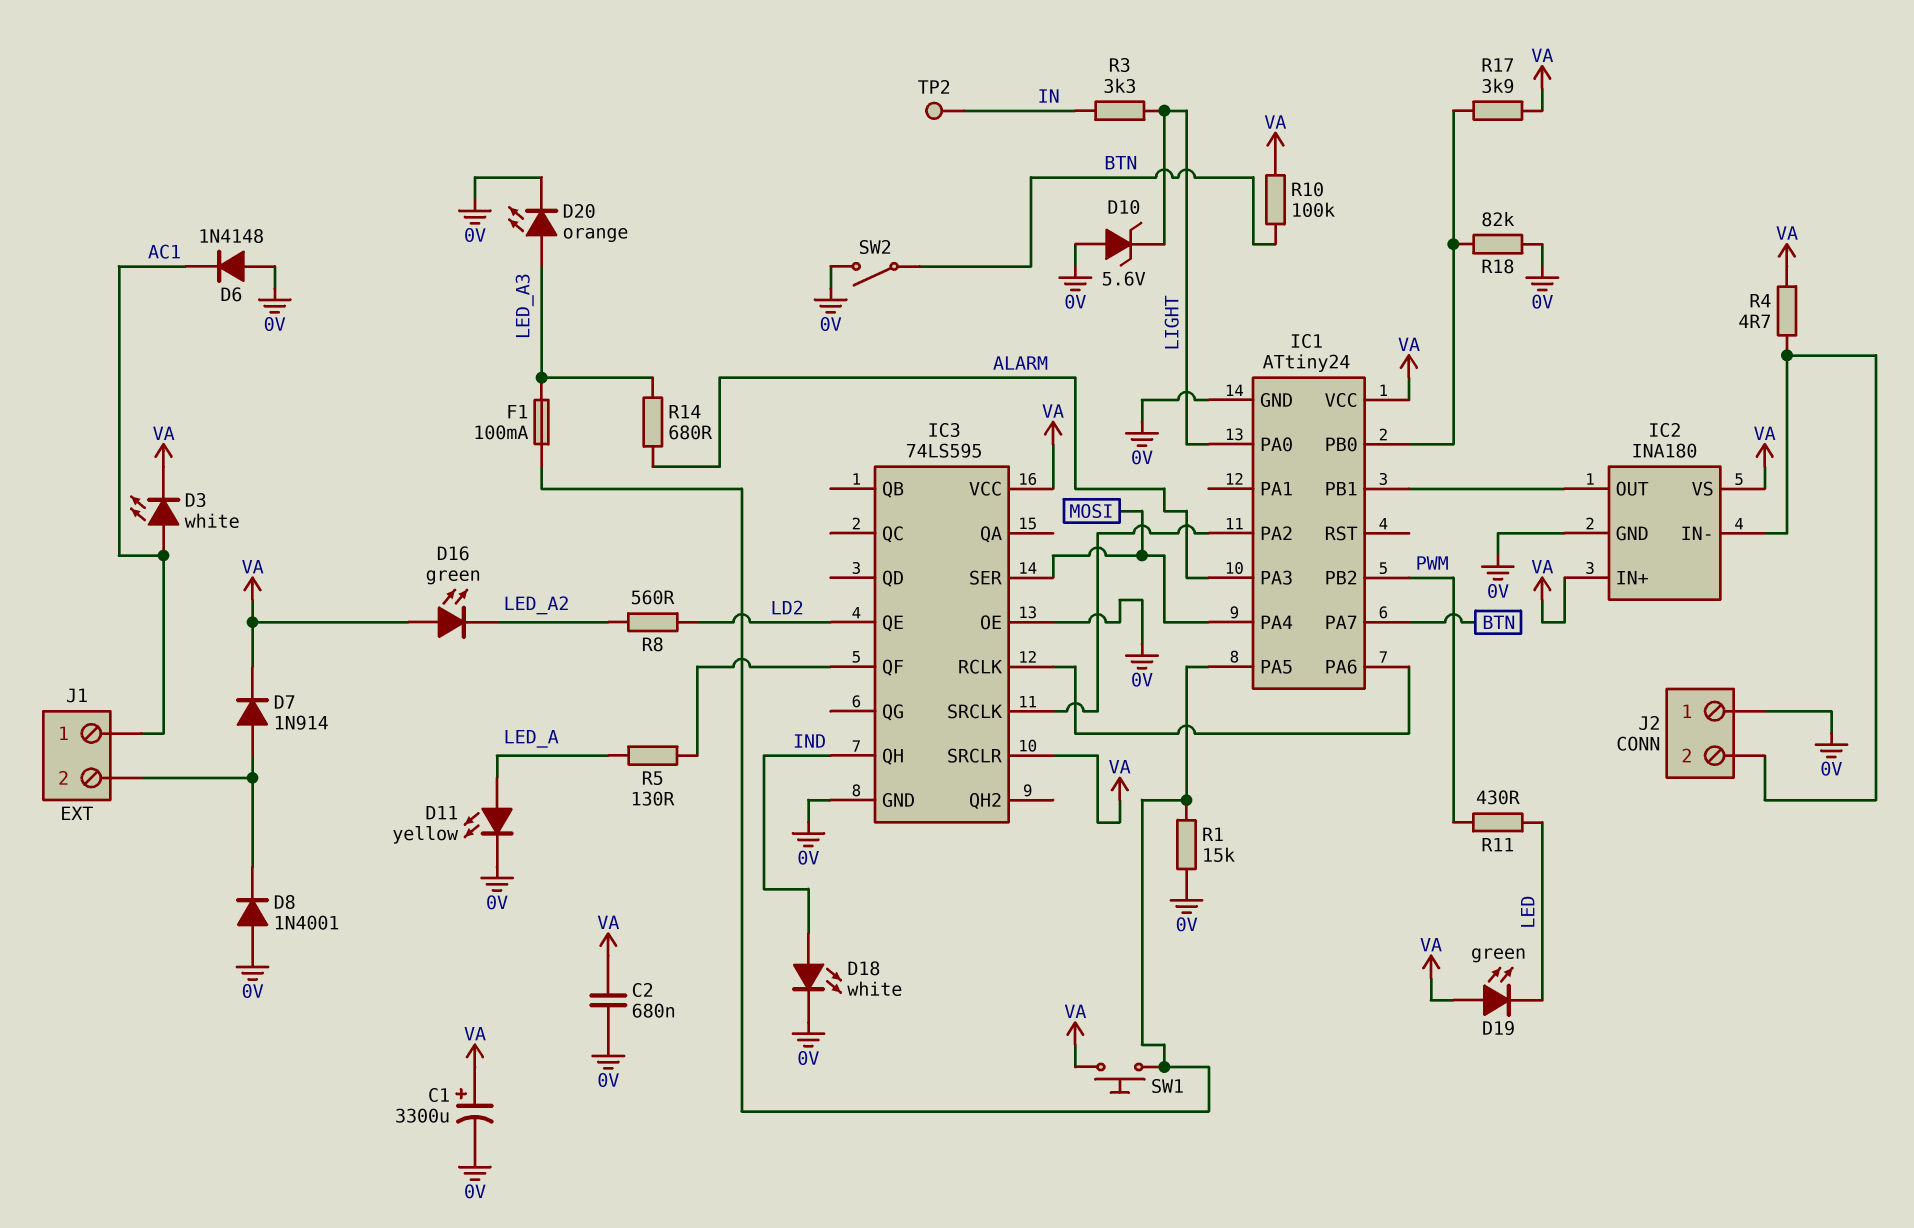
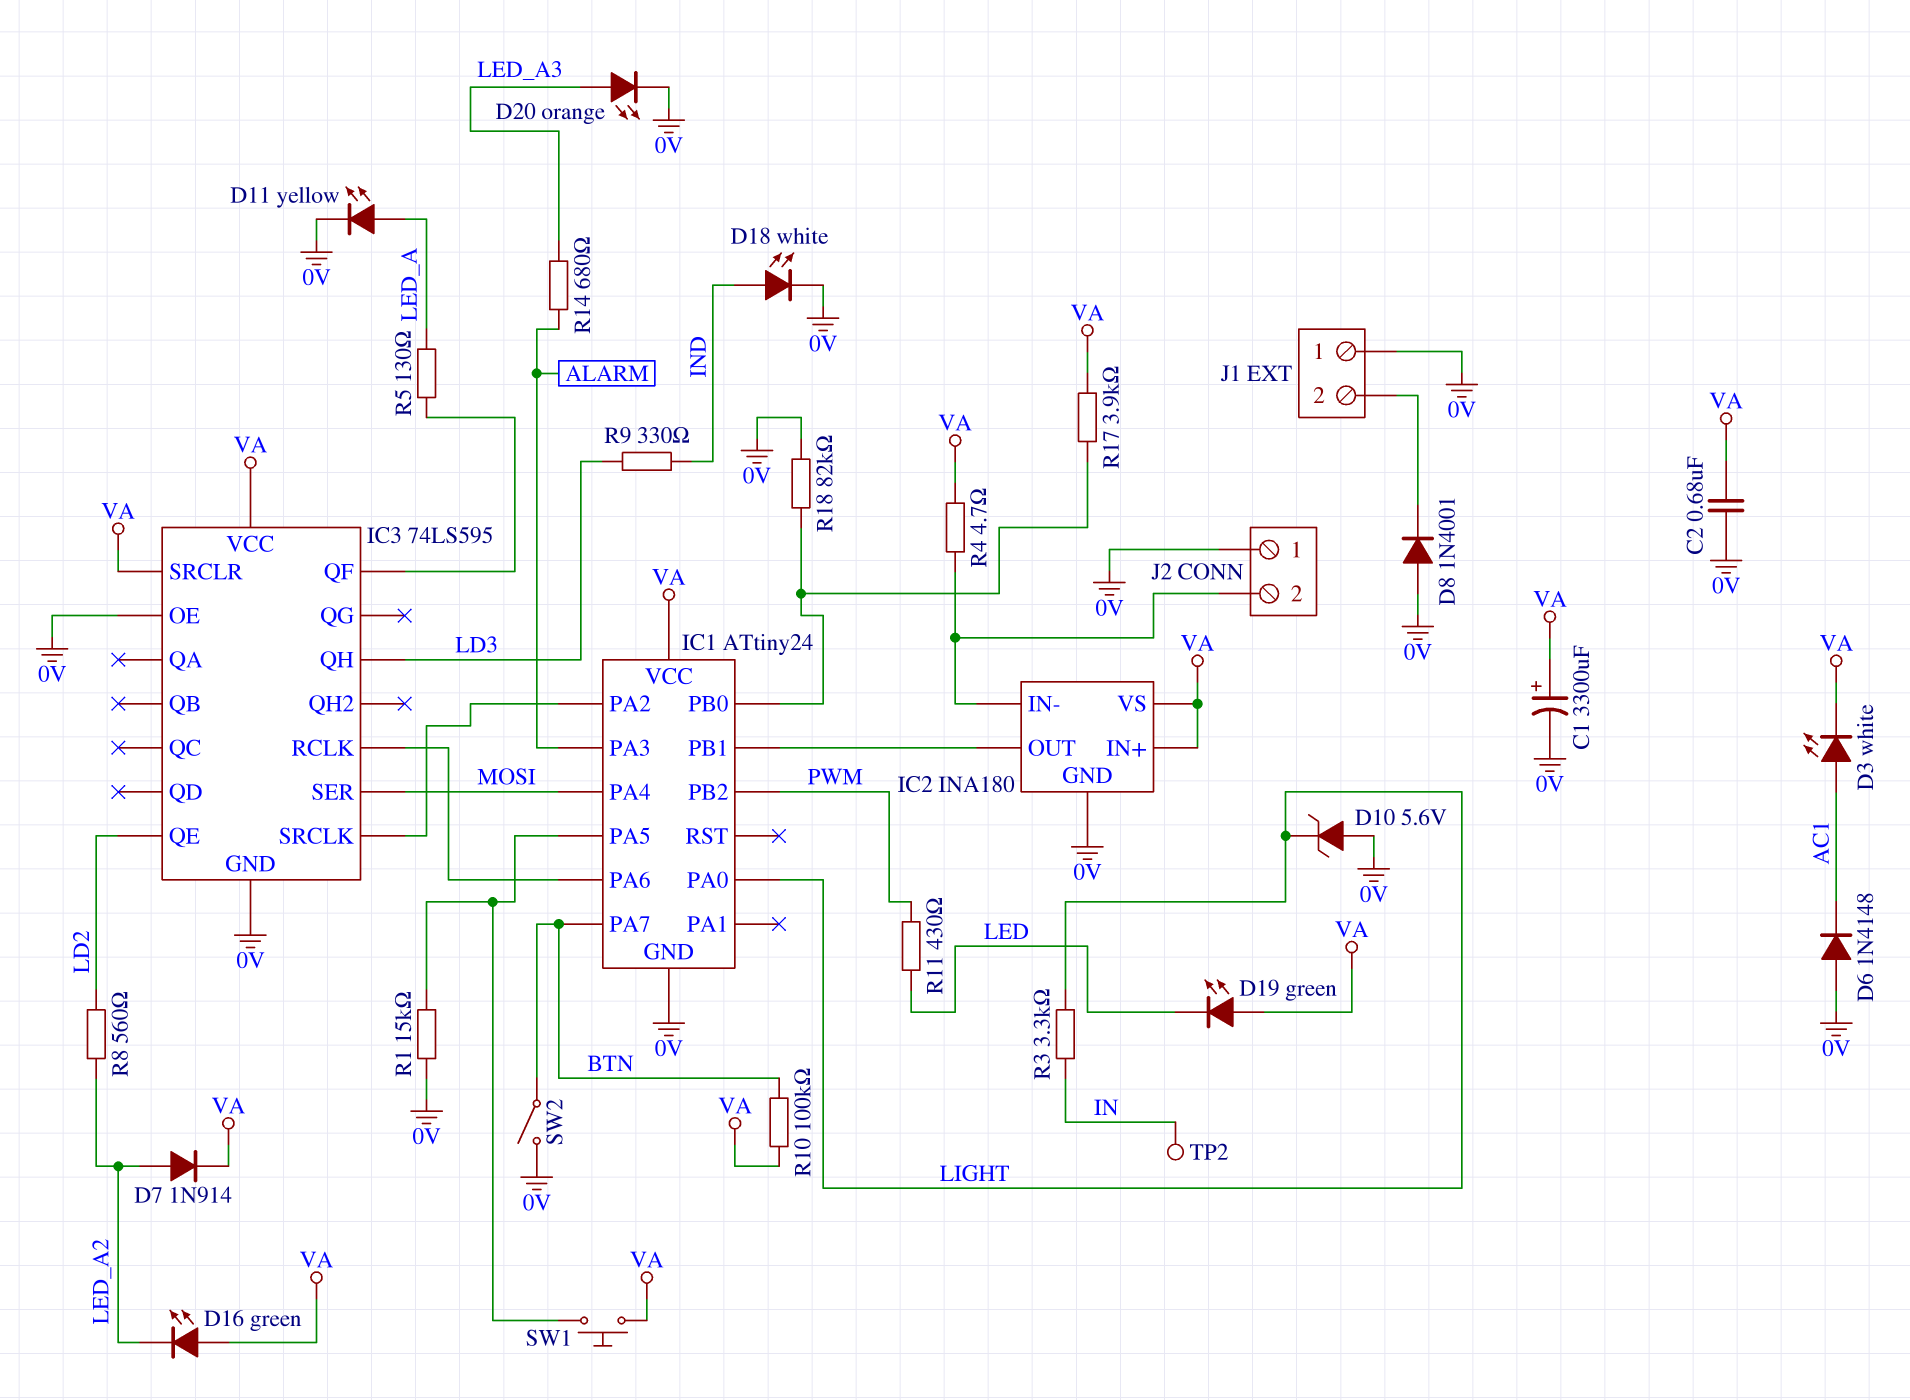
D7: diode 1N914 (A J1/2, K VA) -> diode 1N914 (A LED_A2, K VA)
F1: 100mA (IC1/PA5, LED_A3) -> none
IC3 pin QH: IND -> LD3
J1 pin 1: AC1 -> 0V
R9: none -> 330 (IND, LD3)

